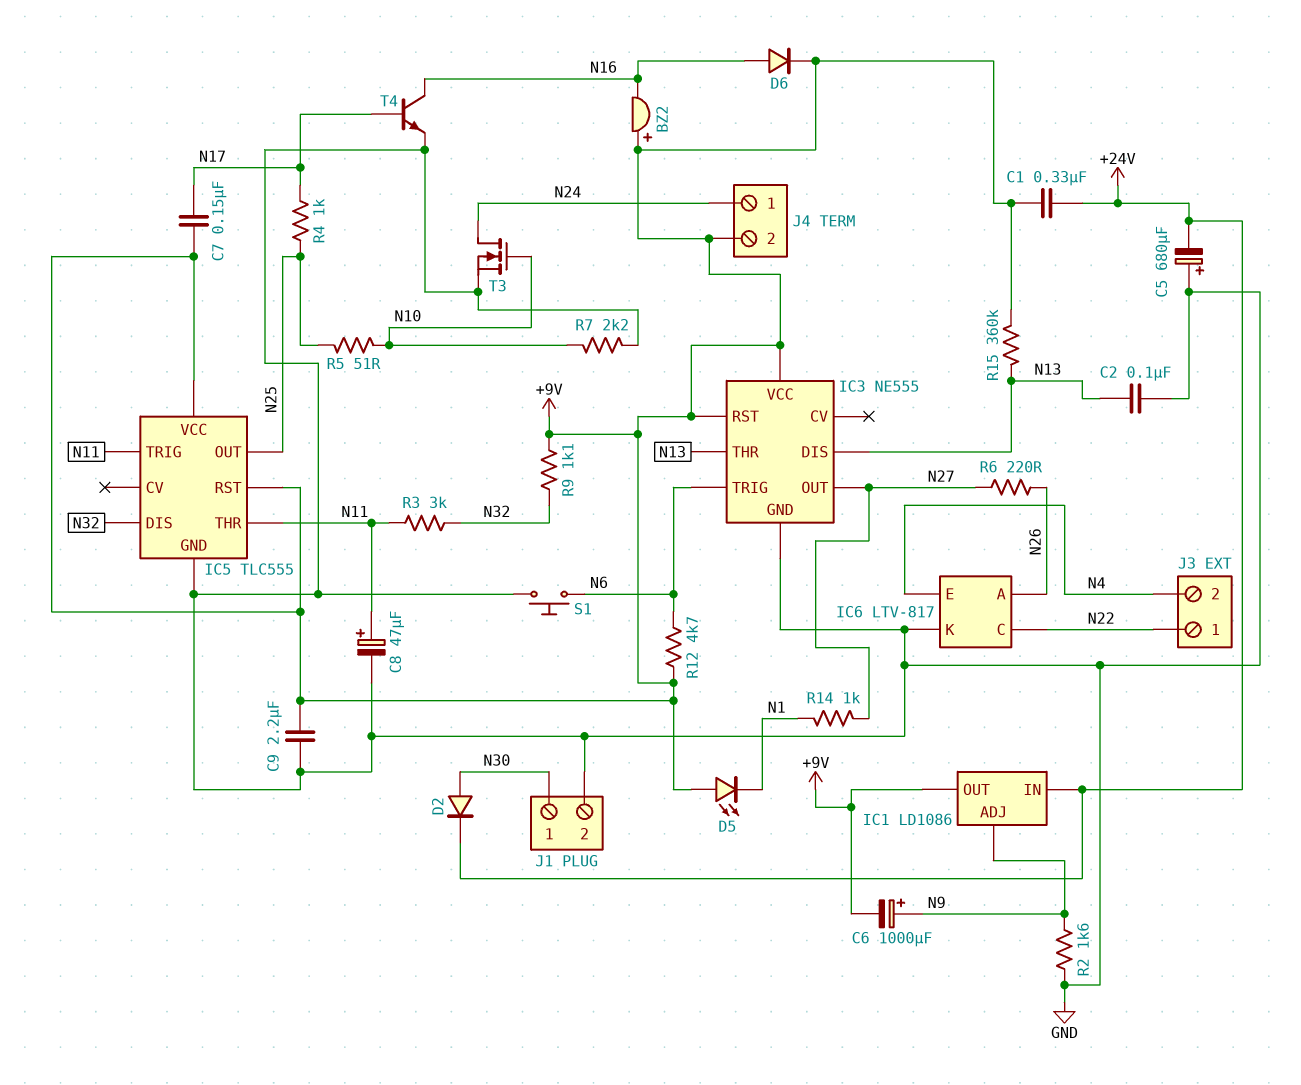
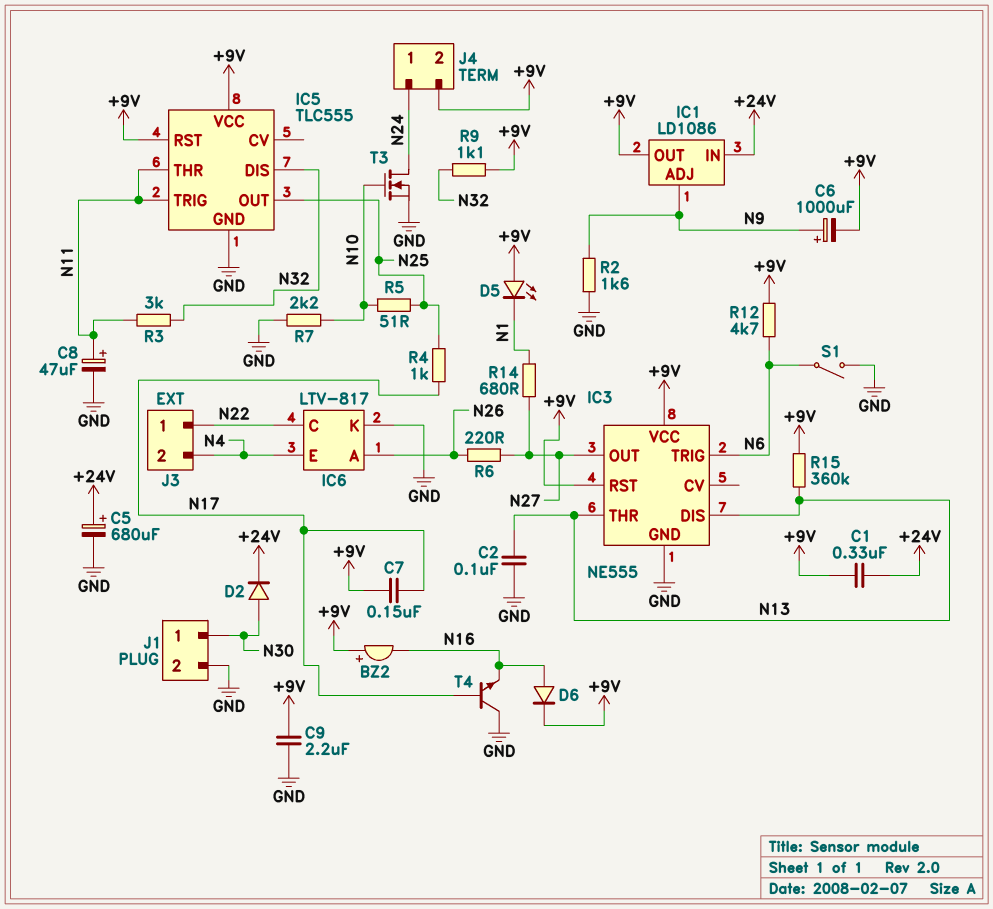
C5: 680uF (plus GND, minus +24V) -> 680uF (plus +24V, minus GND)
R14: 1k (N1, N27) -> 680 (N1, N27)
S1: button (GND, N6) -> switch (GND, N6)
T4: NPN (B N17, C N16, E GND) -> NPN (B N17, C GND, E N16)

